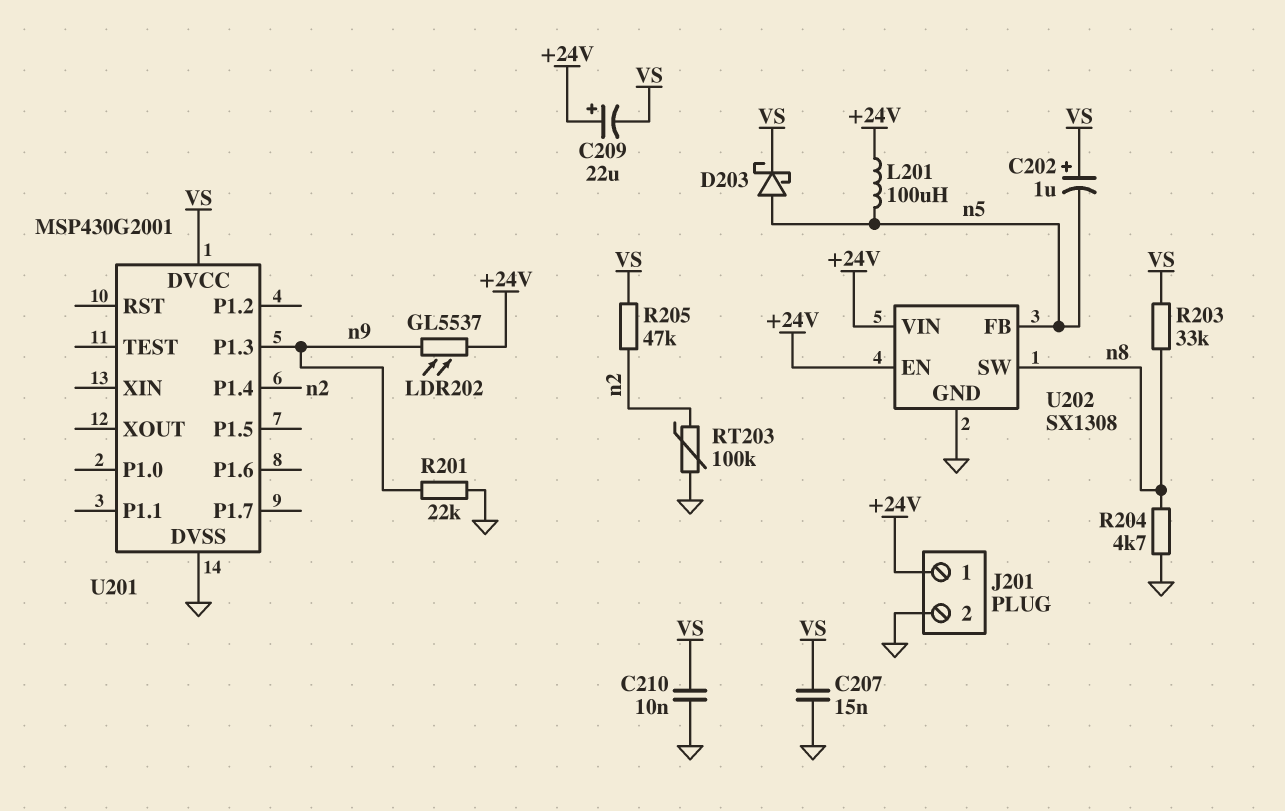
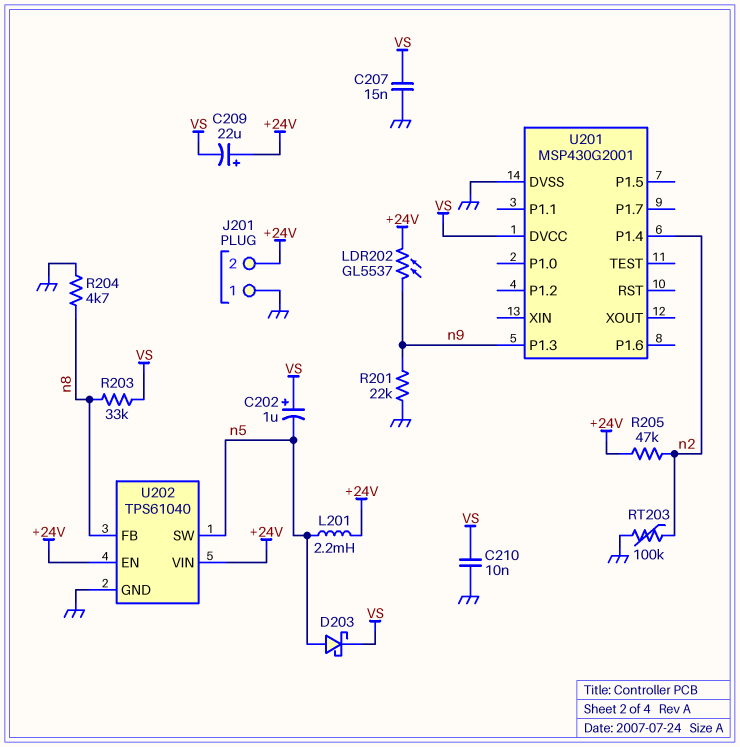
J201 pin 1: +24V -> GND
J201 pin 2: GND -> +24V
L201: 100uH (+24V, n5) -> 2.2mH (+24V, n5)
R205: 47k (VS, n2) -> 47k (+24V, n2)
U202: SX1308 -> TPS61040
U202 pin FB: n5 -> n8
U202 pin SW: n8 -> n5

